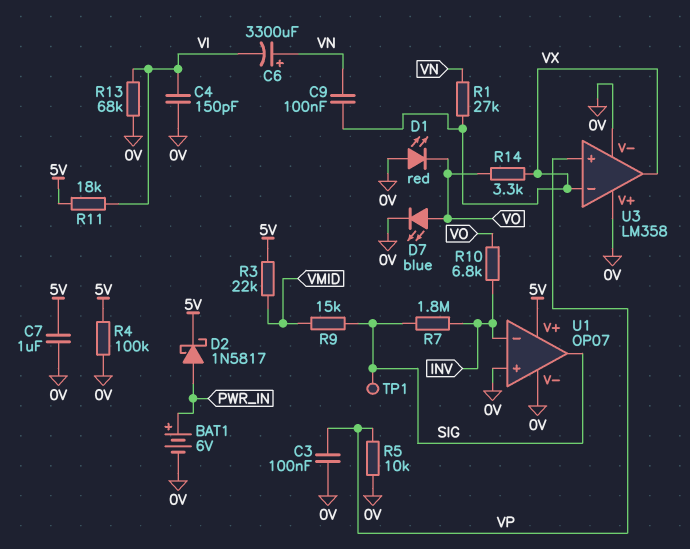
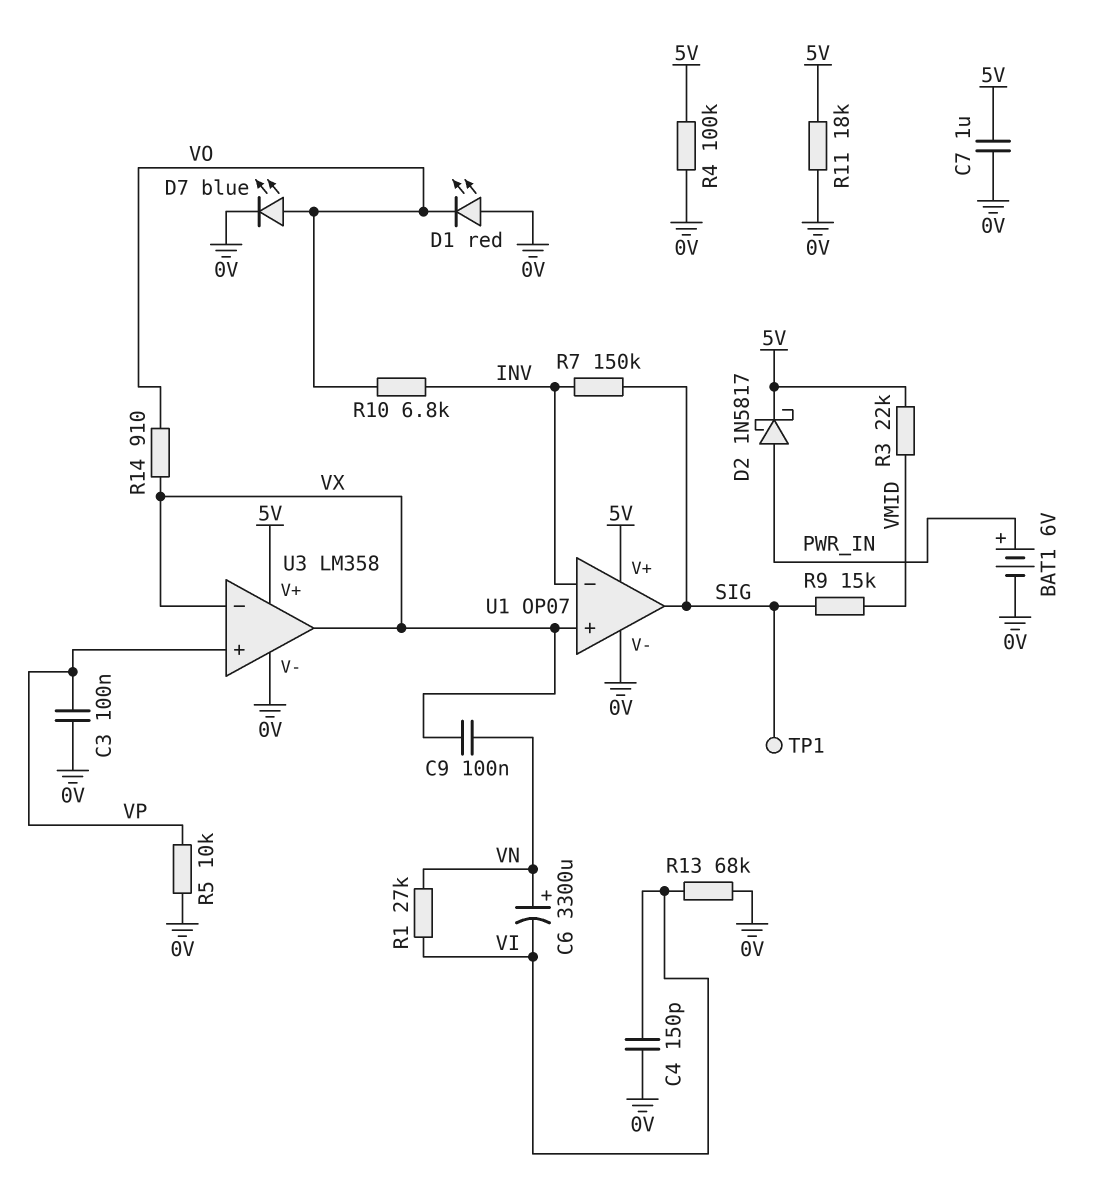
R1: 27k (VN, VX) -> 27k (VI, VN)
R7: 1.8M (INV, SIG) -> 150k (INV, SIG)
R11: 18k (5V, VI) -> 18k (0V, 5V)
R14: 3.3k (VO, VX) -> 910 (VO, VX)
U1 pin in+: 0V -> VX
U3 pin V+: 0V -> 5V

